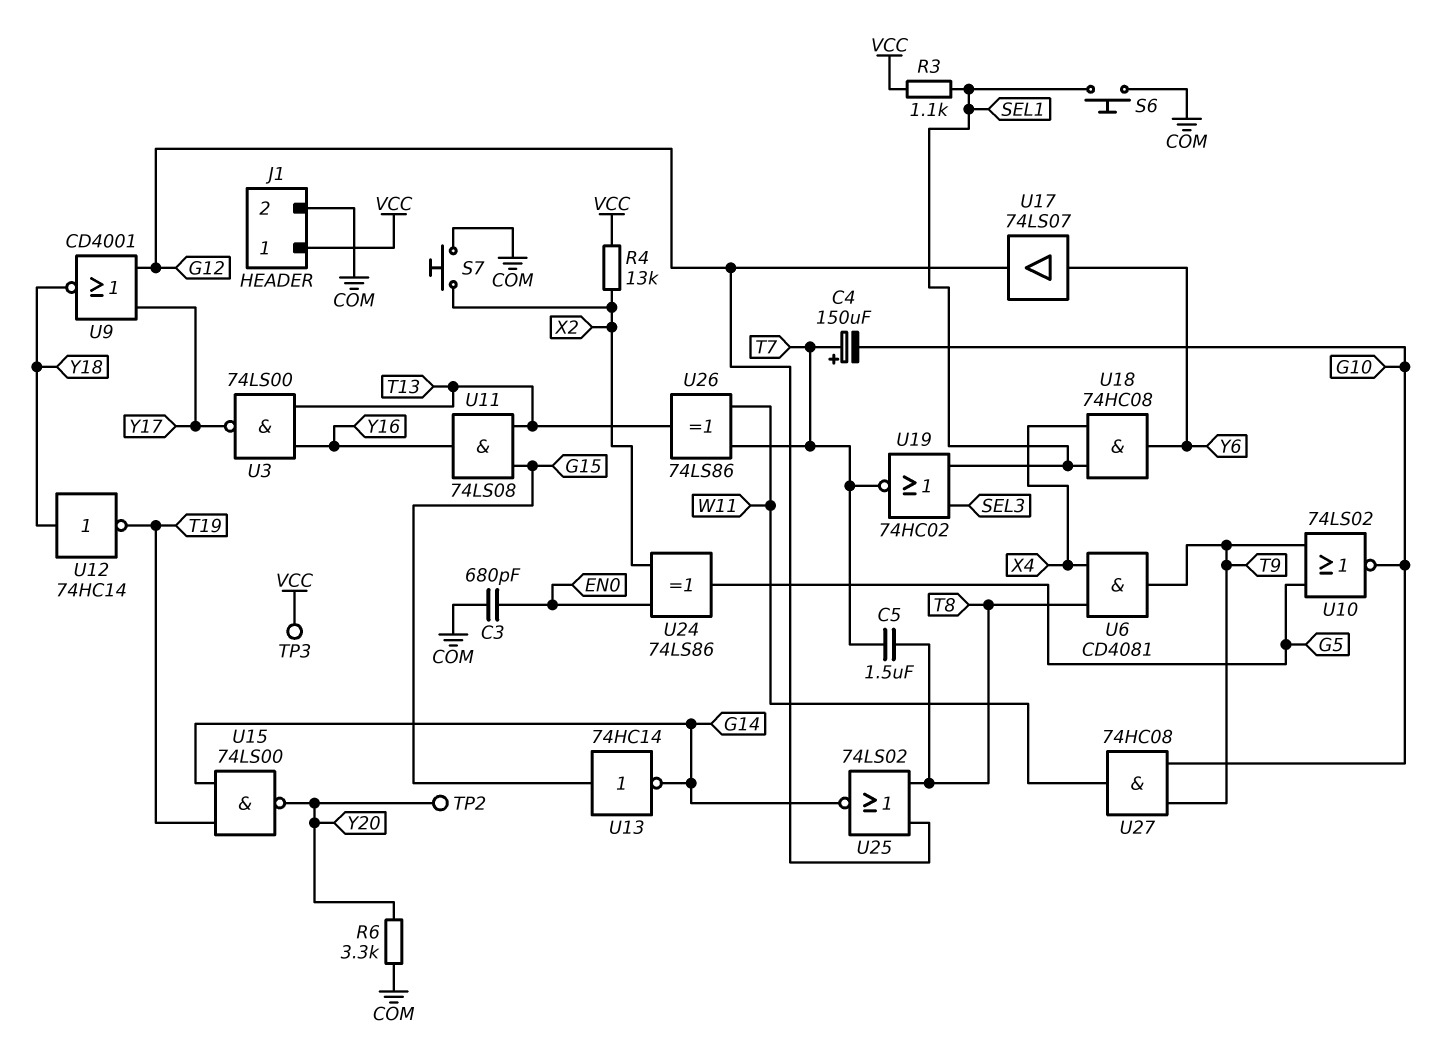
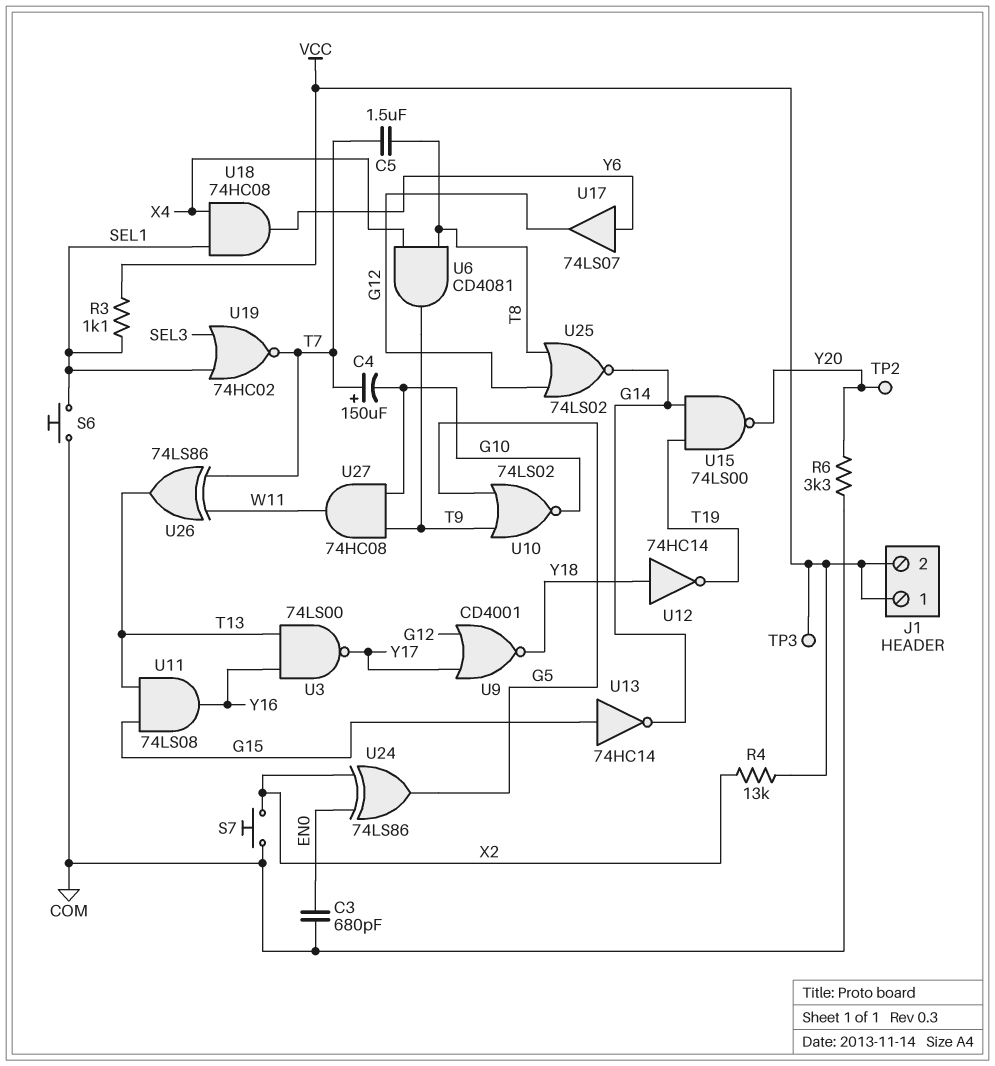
J1 pin 2: COM -> VCC

